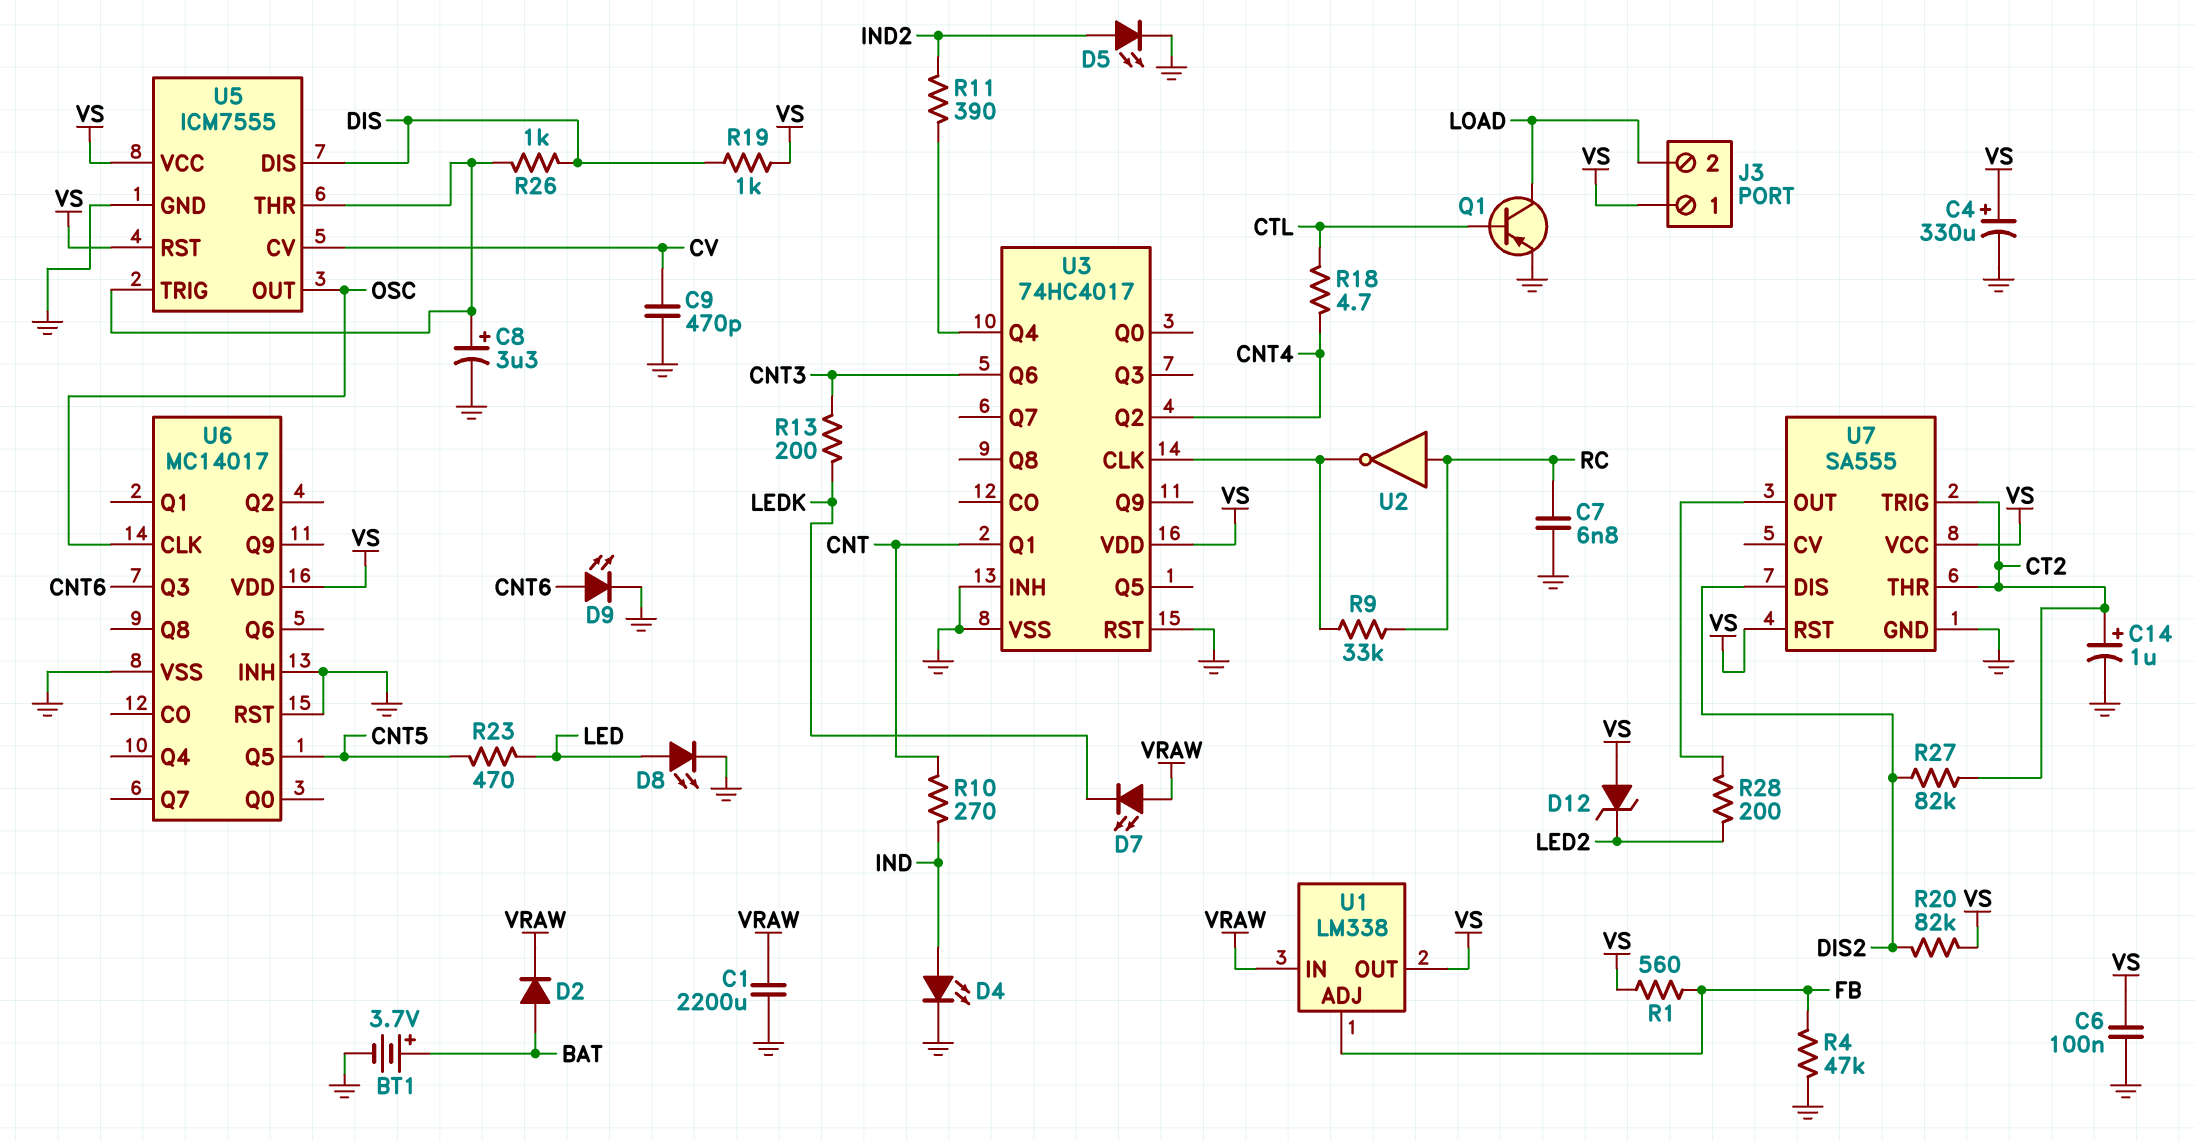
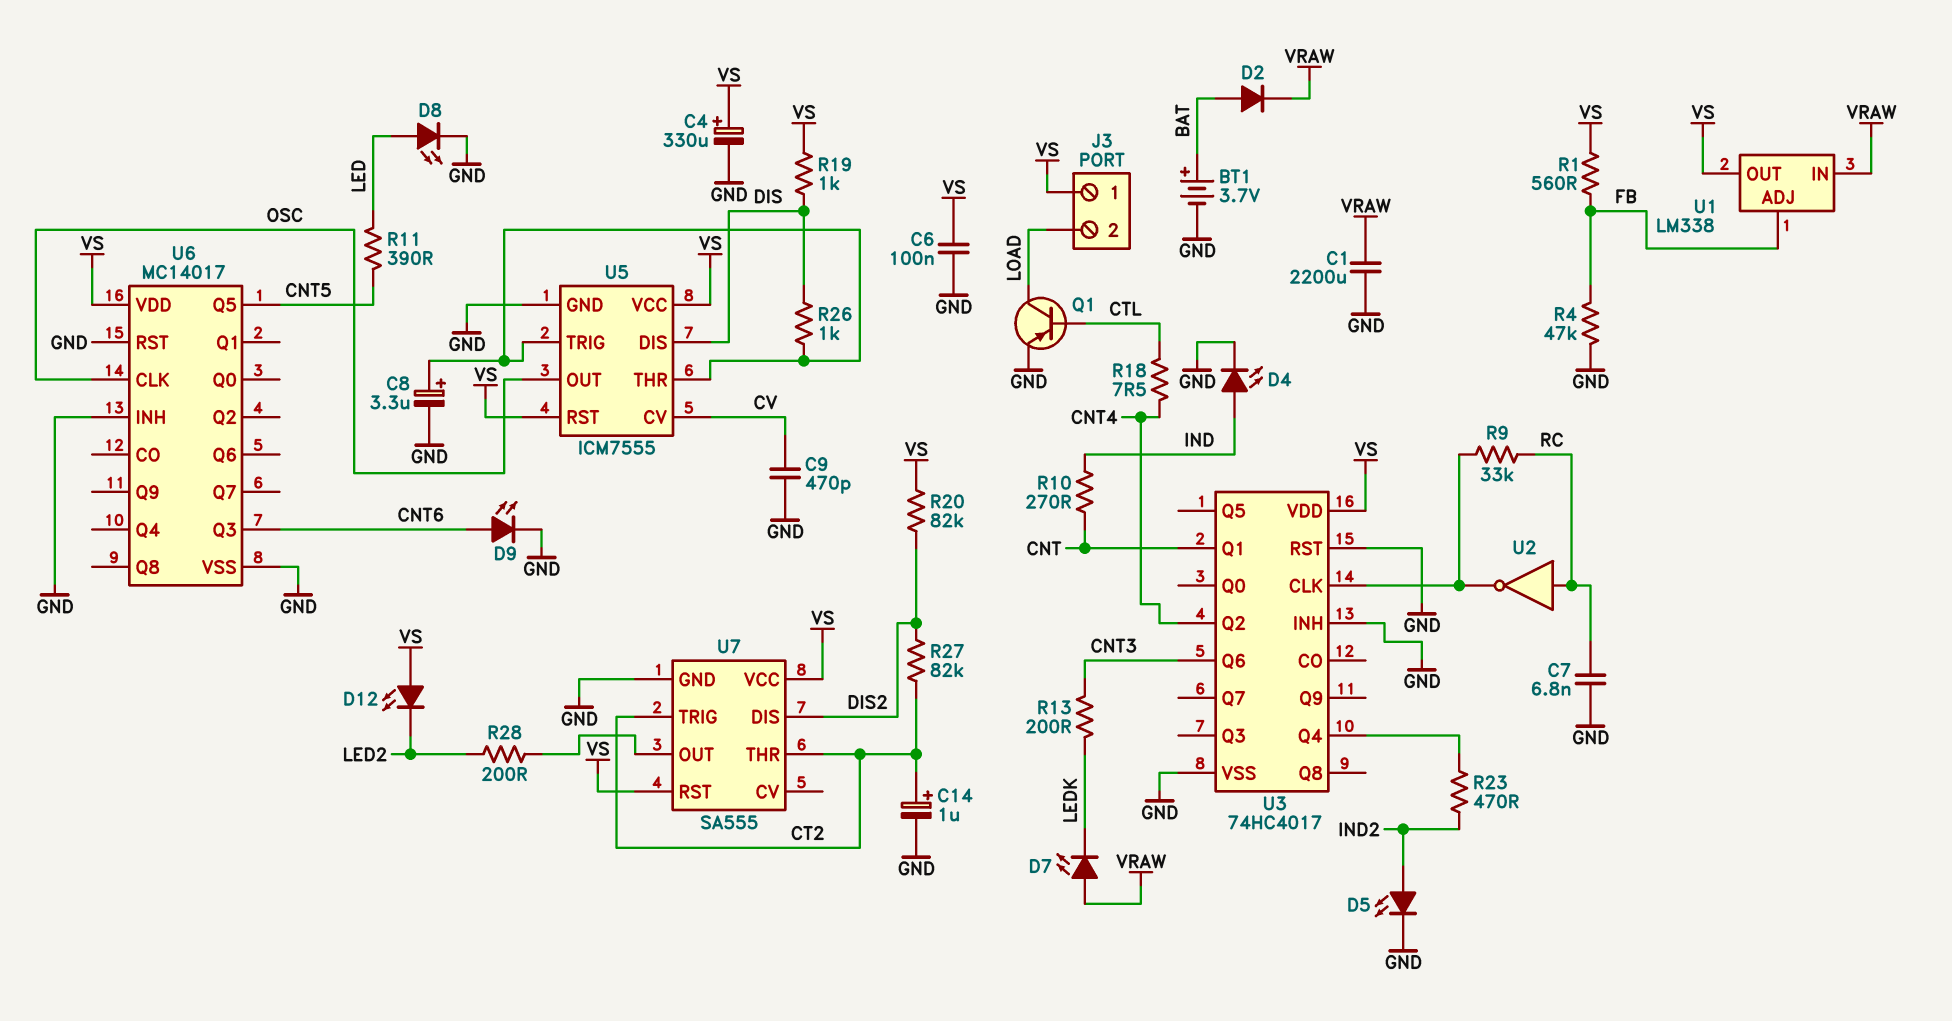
D12: zener (A VS, K LED2) -> LED (A VS, K LED2)
R11: 390 (IND2, U3/Q4) -> 390 (CNT5, LED)
R18: 4.7 (CNT4, CTL) -> 7.5 (CNT4, CTL)
R23: 470 (CNT5, LED) -> 470 (IND2, U3/Q4)

